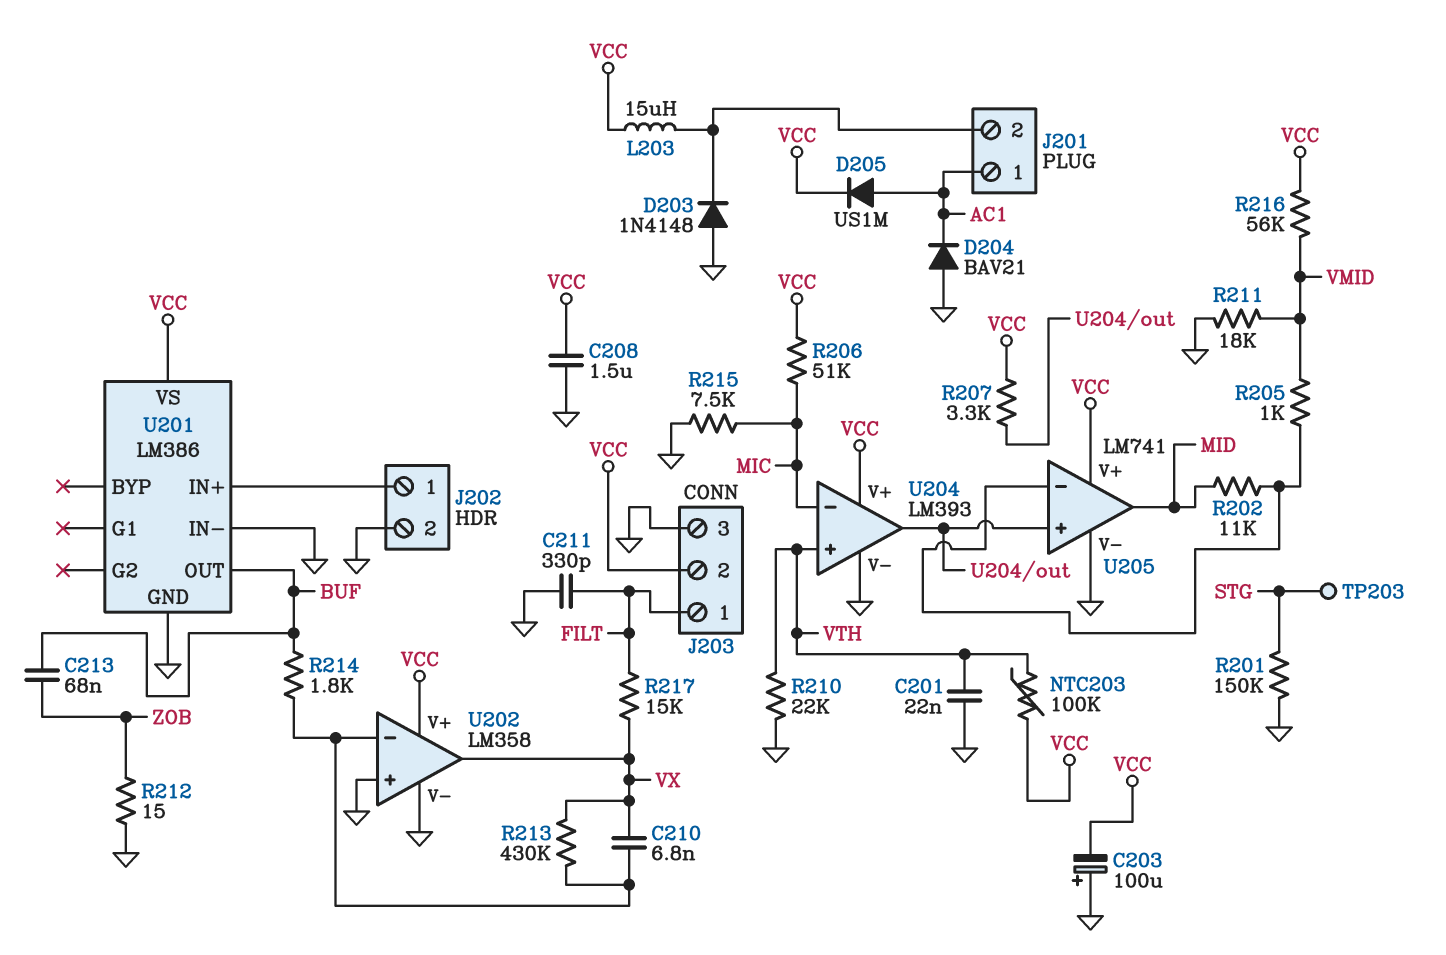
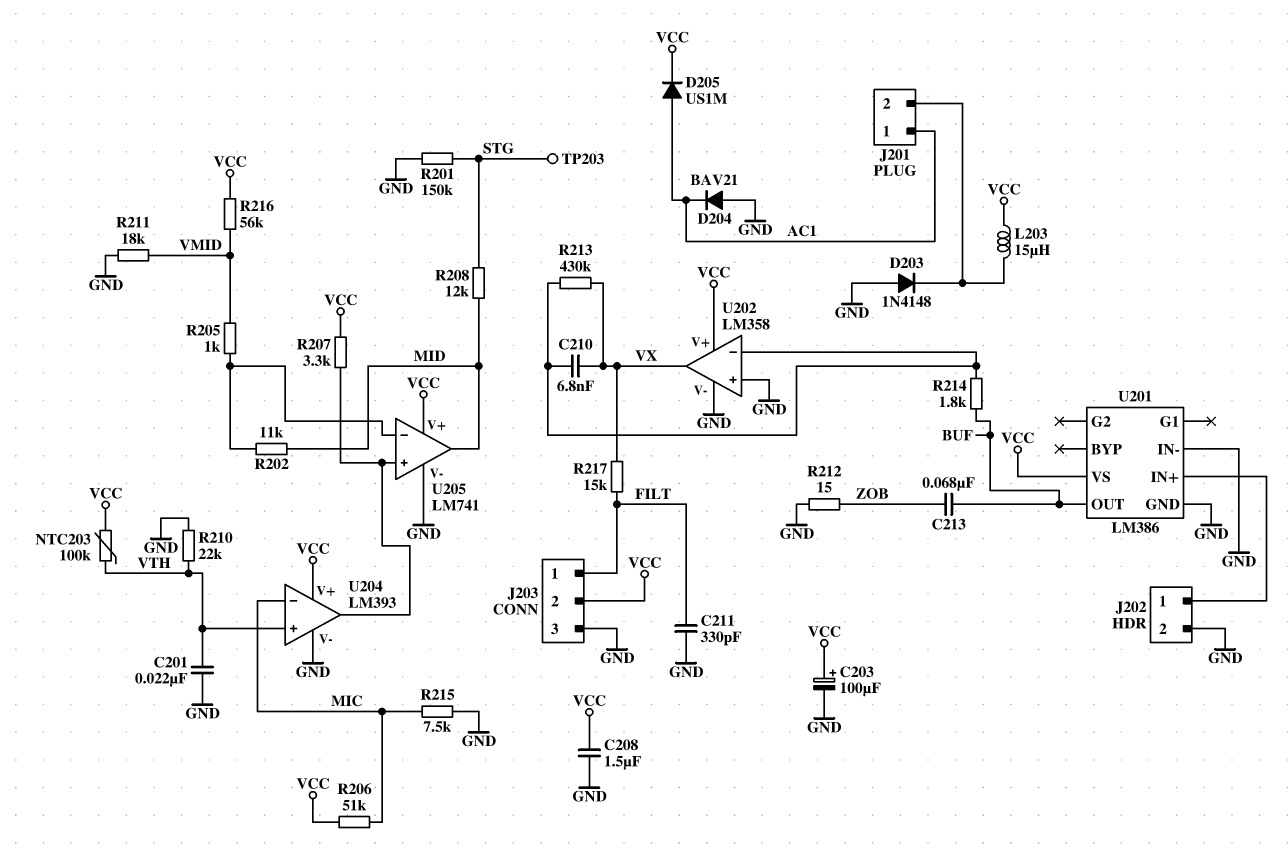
C203: 100uF (plus GND, minus VCC) -> 100uF (plus VCC, minus GND)
R208: none -> 12k (MID, STG)

